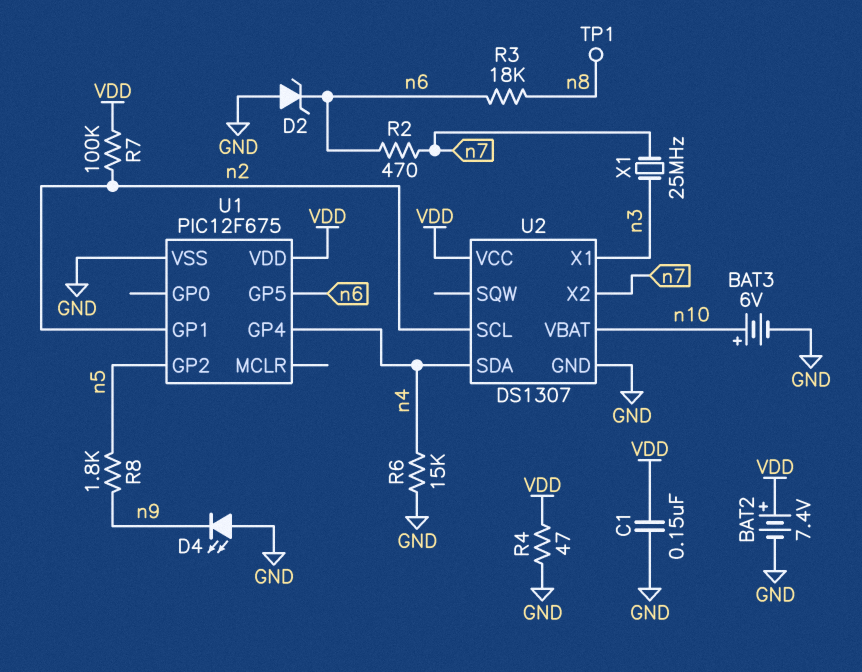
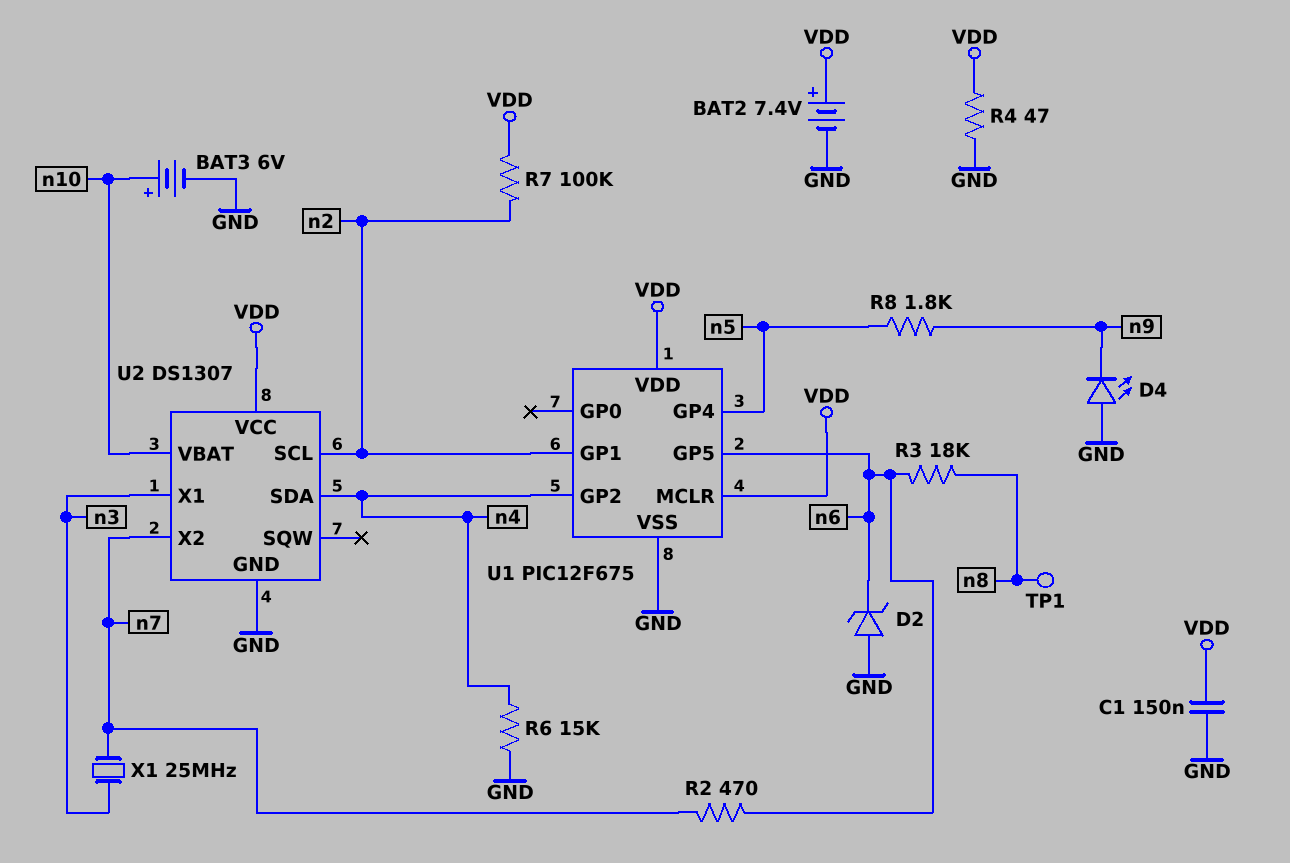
U1 pin GP2: n5 -> n4
U1 pin GP4: n4 -> n5
U1 pin MCLR: none -> VDD

